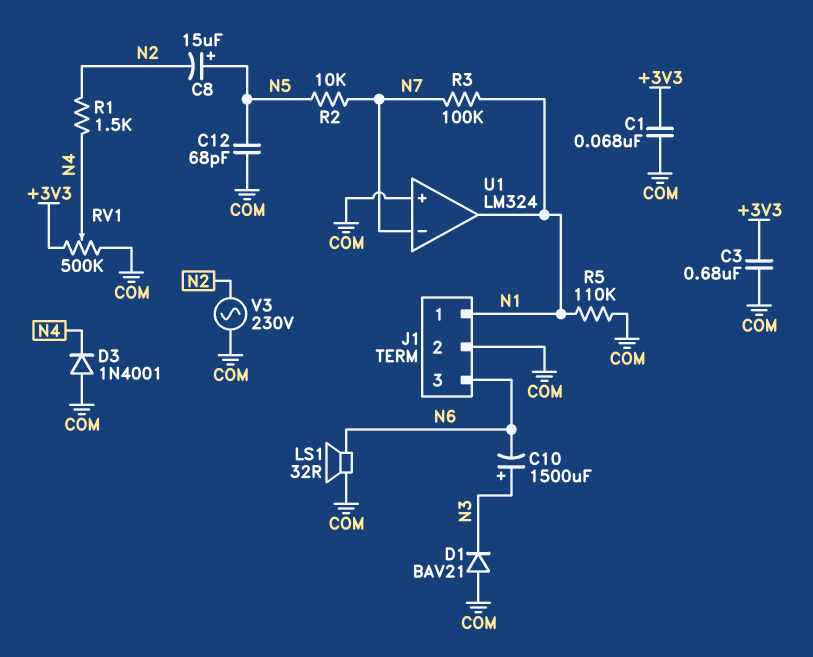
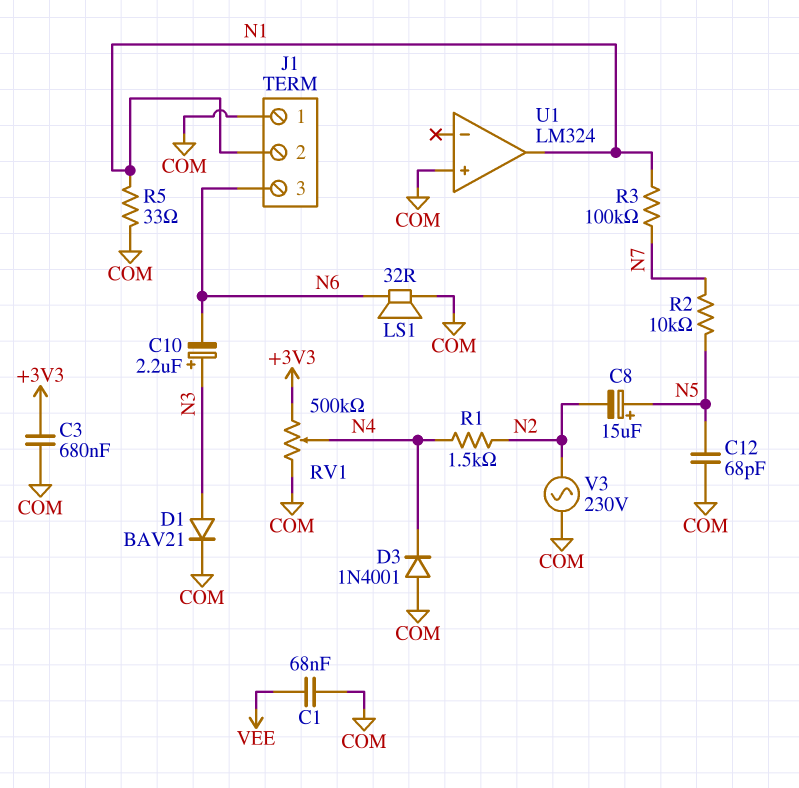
C1: 68nF (+3V3, COM) -> 68nF (COM, VEE)
C10: 1500uF (plus N3, minus N6) -> 2.2uF (plus N3, minus N6)
D1: diode BAV21 (A COM, K N3) -> diode BAV21 (A N3, K COM)
J1 pin 1: N1 -> COM
J1 pin 2: COM -> N1
R5: 110k (COM, N1) -> 33 (COM, N1)
U1 pin in-: N7 -> none

